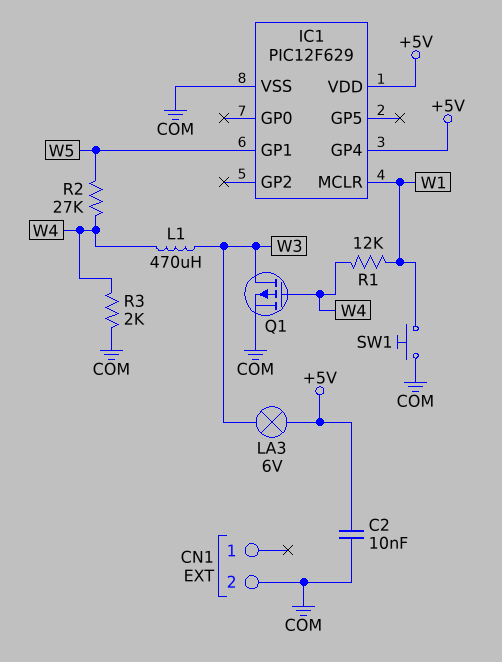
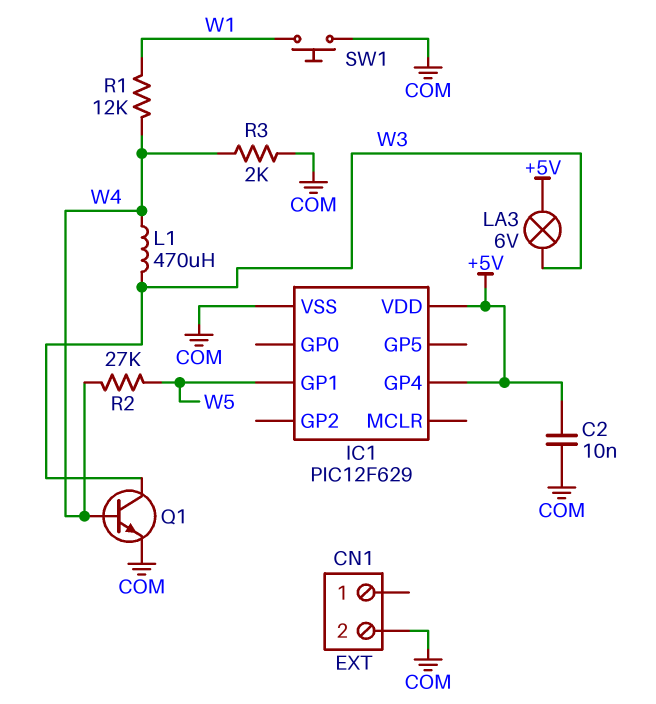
IC1 pin MCLR: W1 -> none
Q1: PMOS (G W4, D W3, S COM) -> NPN (B W4, C W3, E COM)

